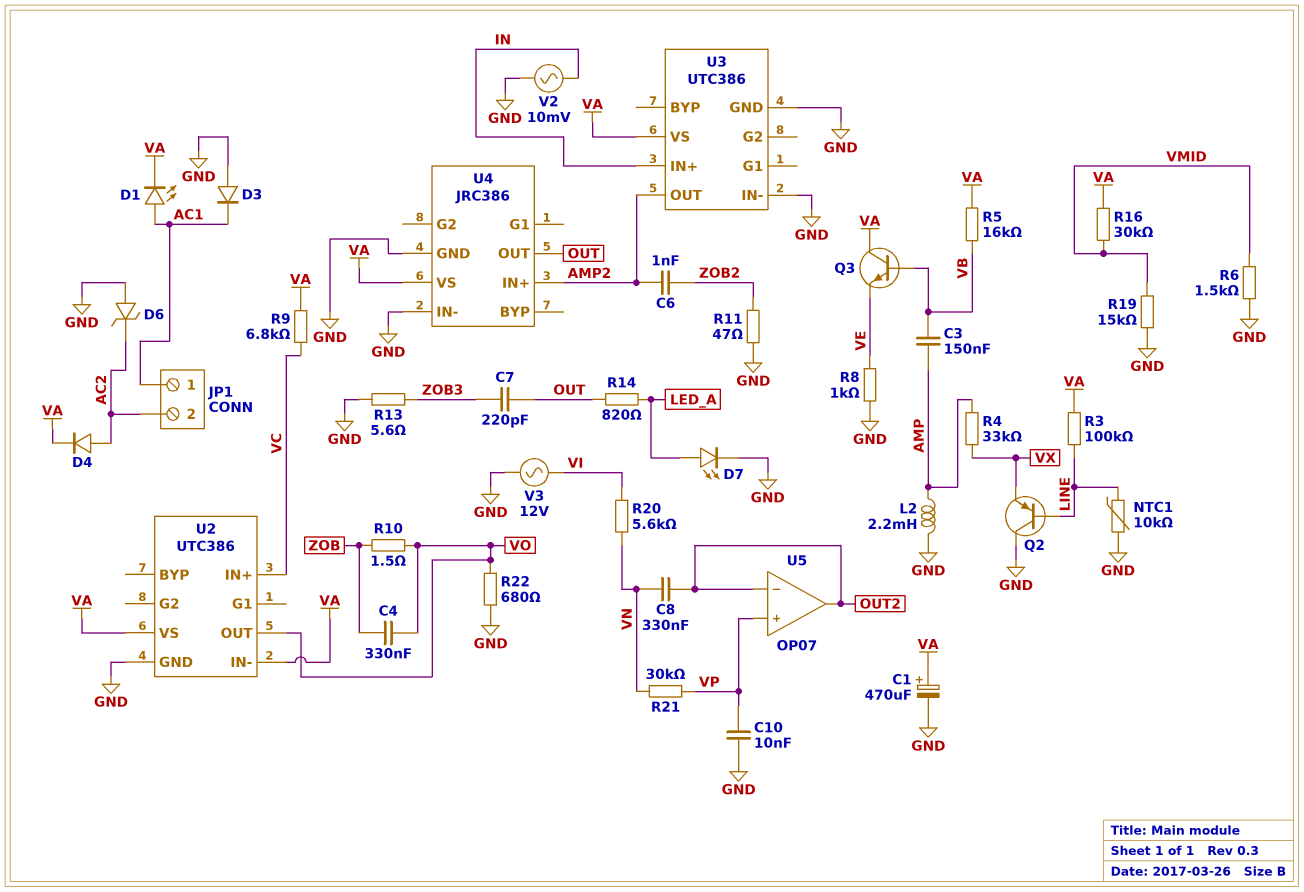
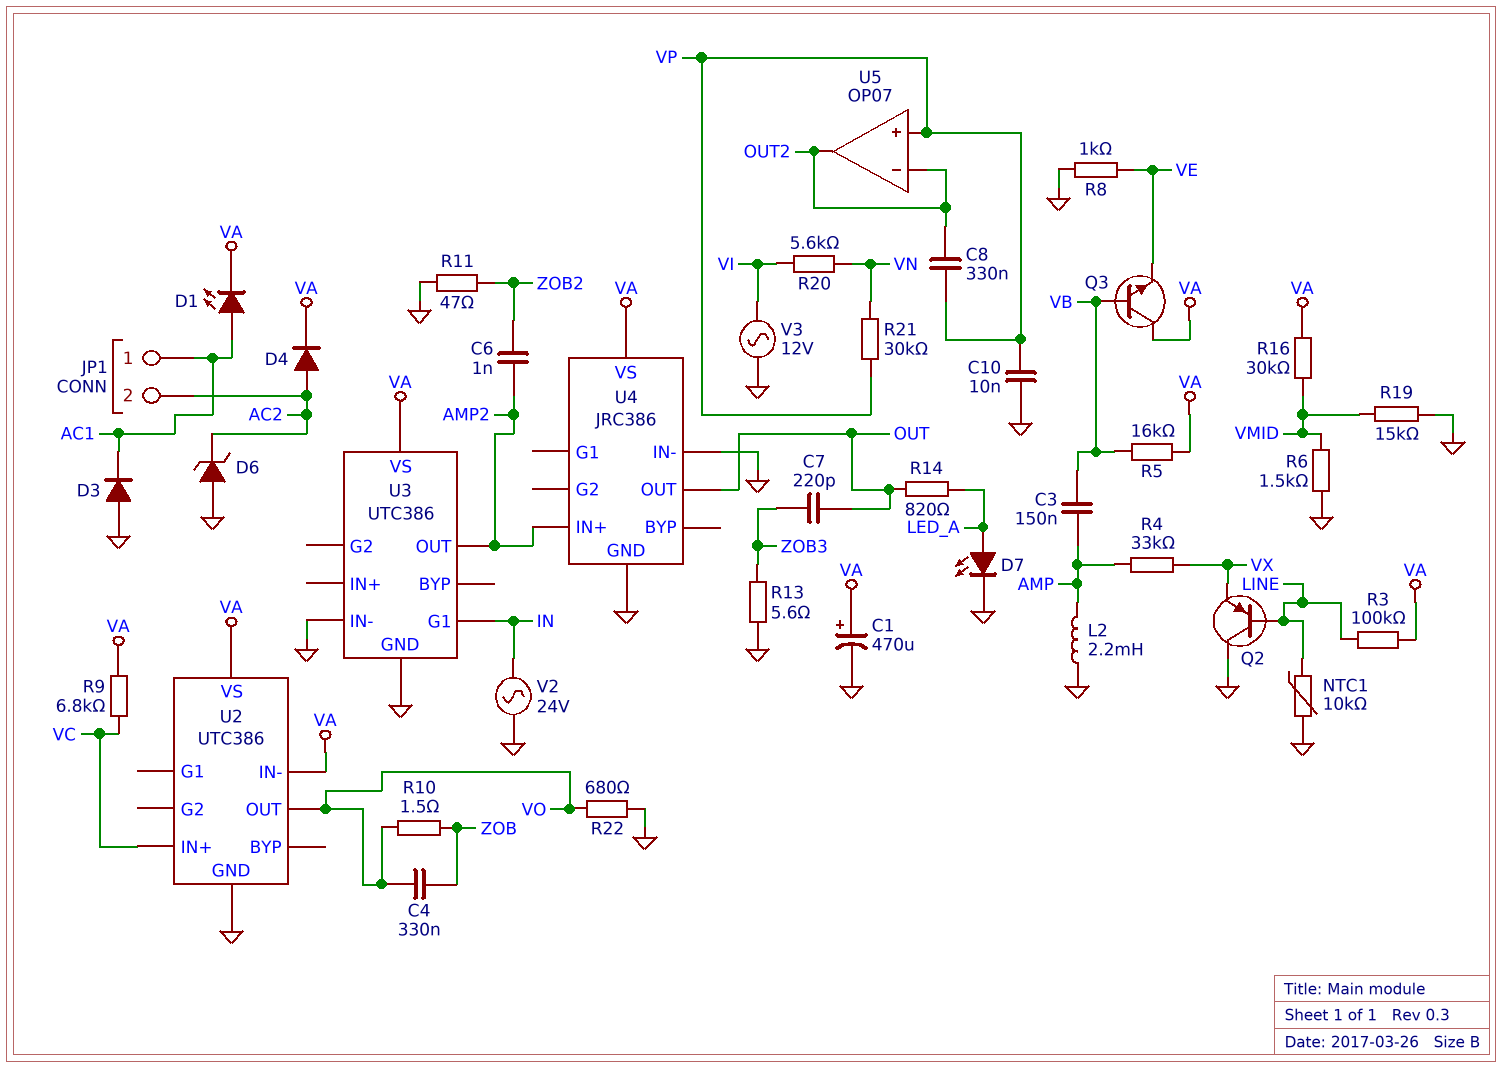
C8: 330nF (OUT2, VN) -> 330nF (OUT2, VP)
U3 pin G1: none -> IN
U3 pin IN+: IN -> none
V2: AC 10mV (GND, IN) -> AC 24V (GND, IN)

